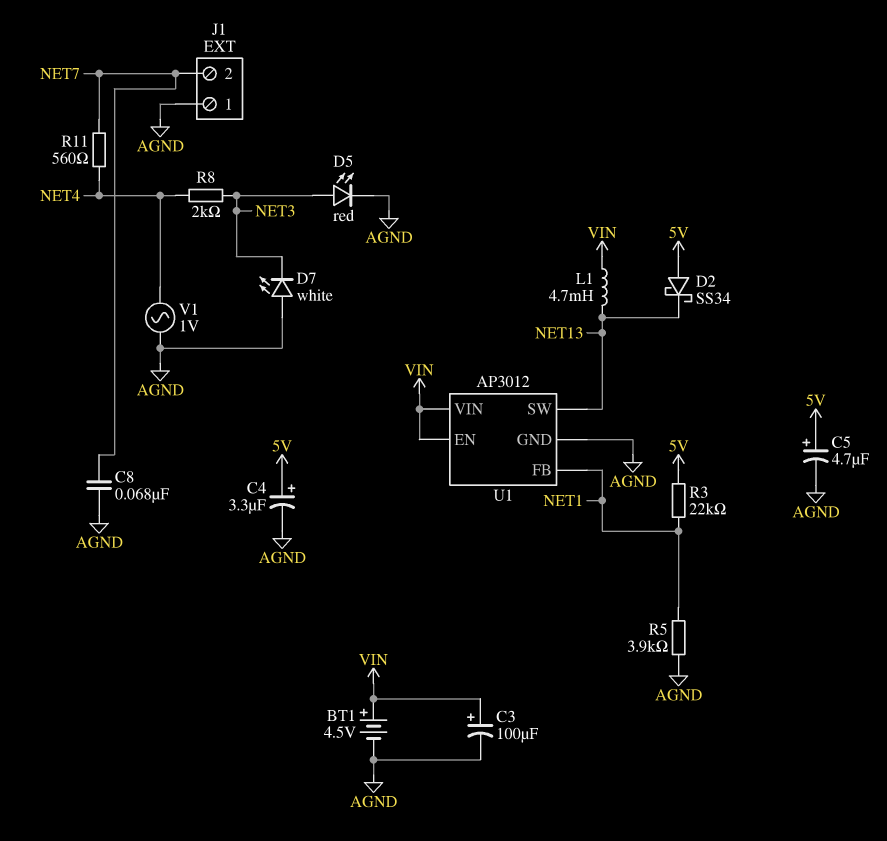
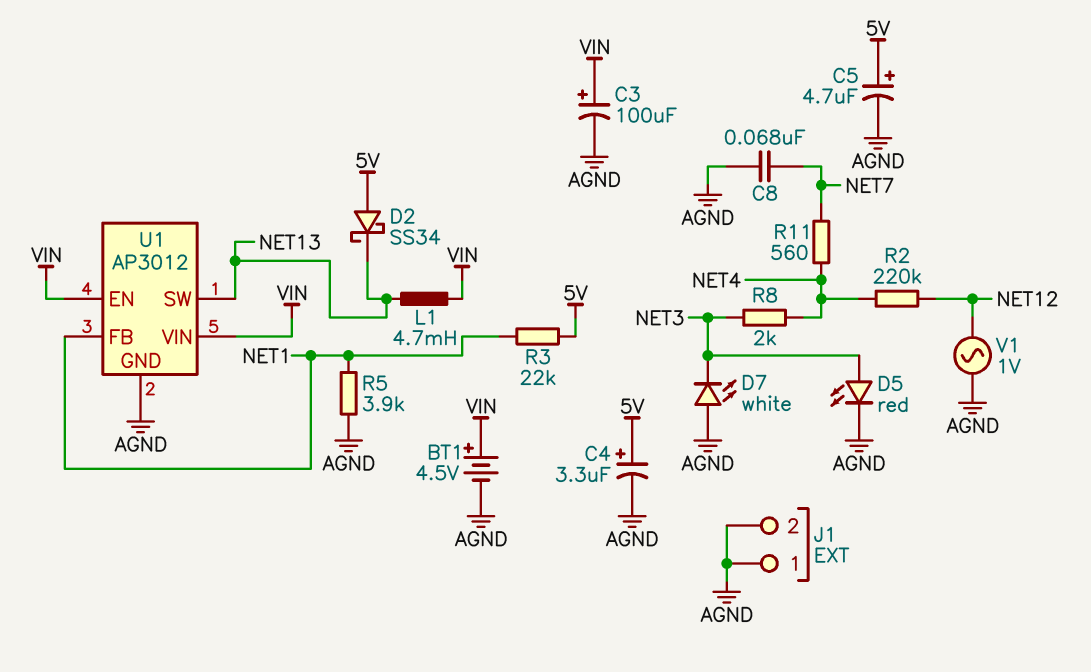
J1 pin 2: NET7 -> AGND
R2: none -> 220k (NET4, NET12)
V1: AC 1V (AGND, NET4) -> AC 1V (AGND, NET12)

